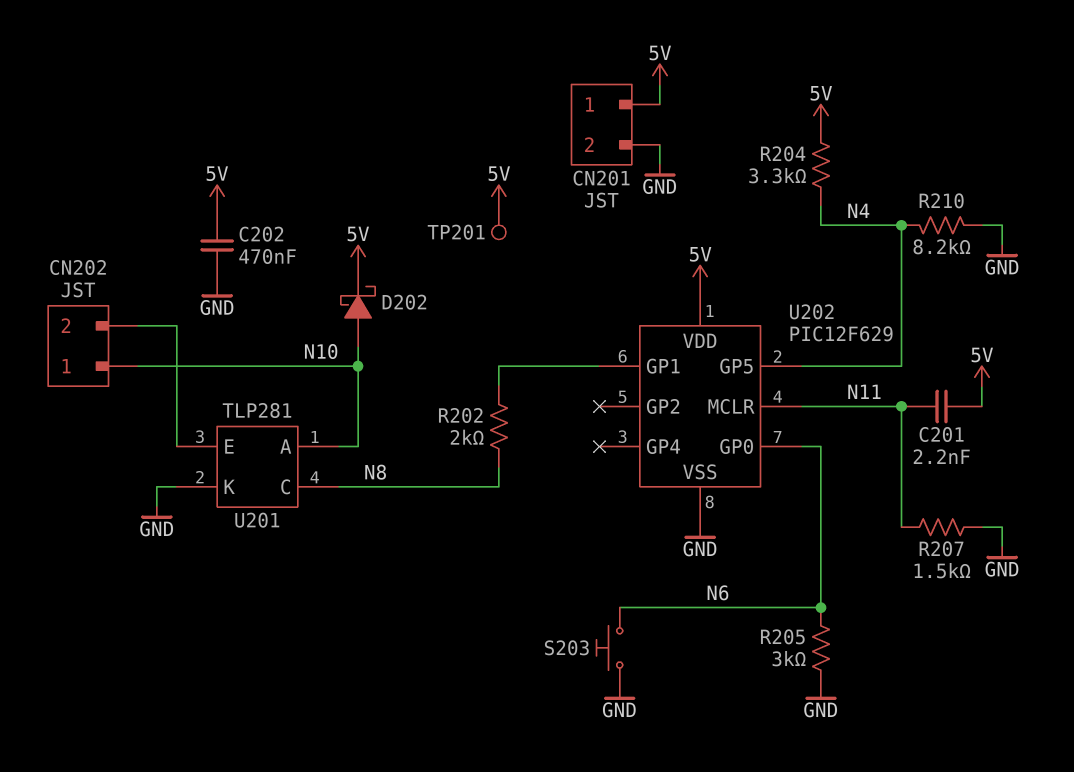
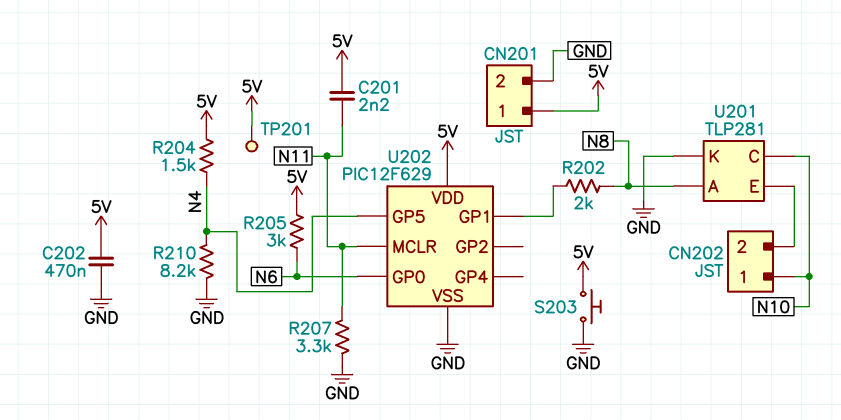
D202: schottky (A N10, K 5V) -> none
R204: 3.3k (5V, N4) -> 1.5k (5V, N4)
R205: 3k (GND, N6) -> 3k (5V, N6)
R207: 1.5k (GND, N11) -> 3.3k (GND, N11)
S203: button (GND, N6) -> button (5V, GND)
U201 pin A: N10 -> N8
U201 pin C: N8 -> N10

